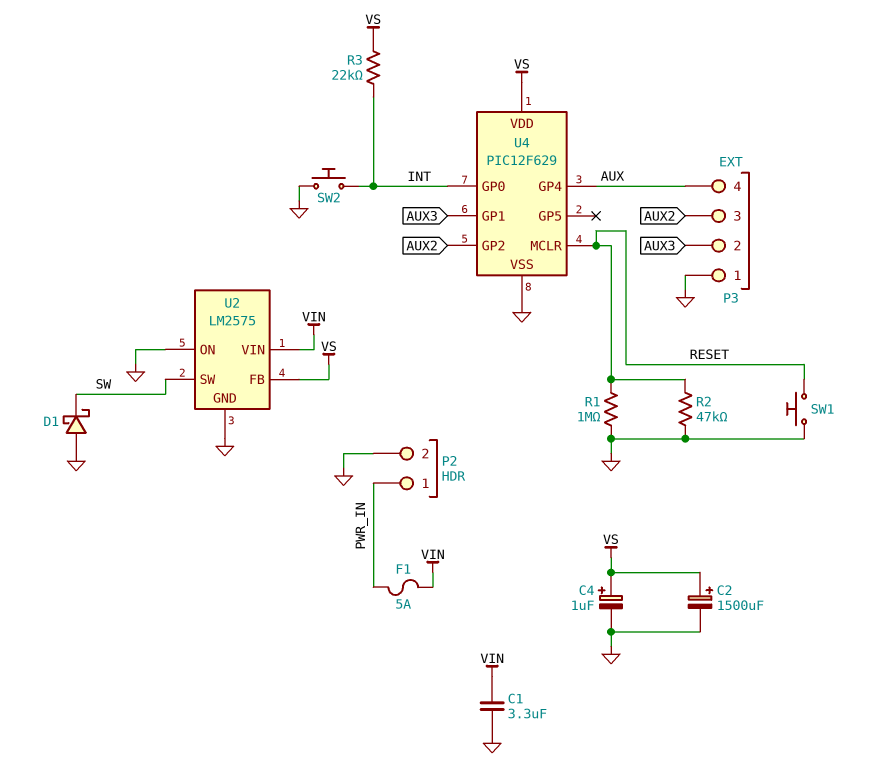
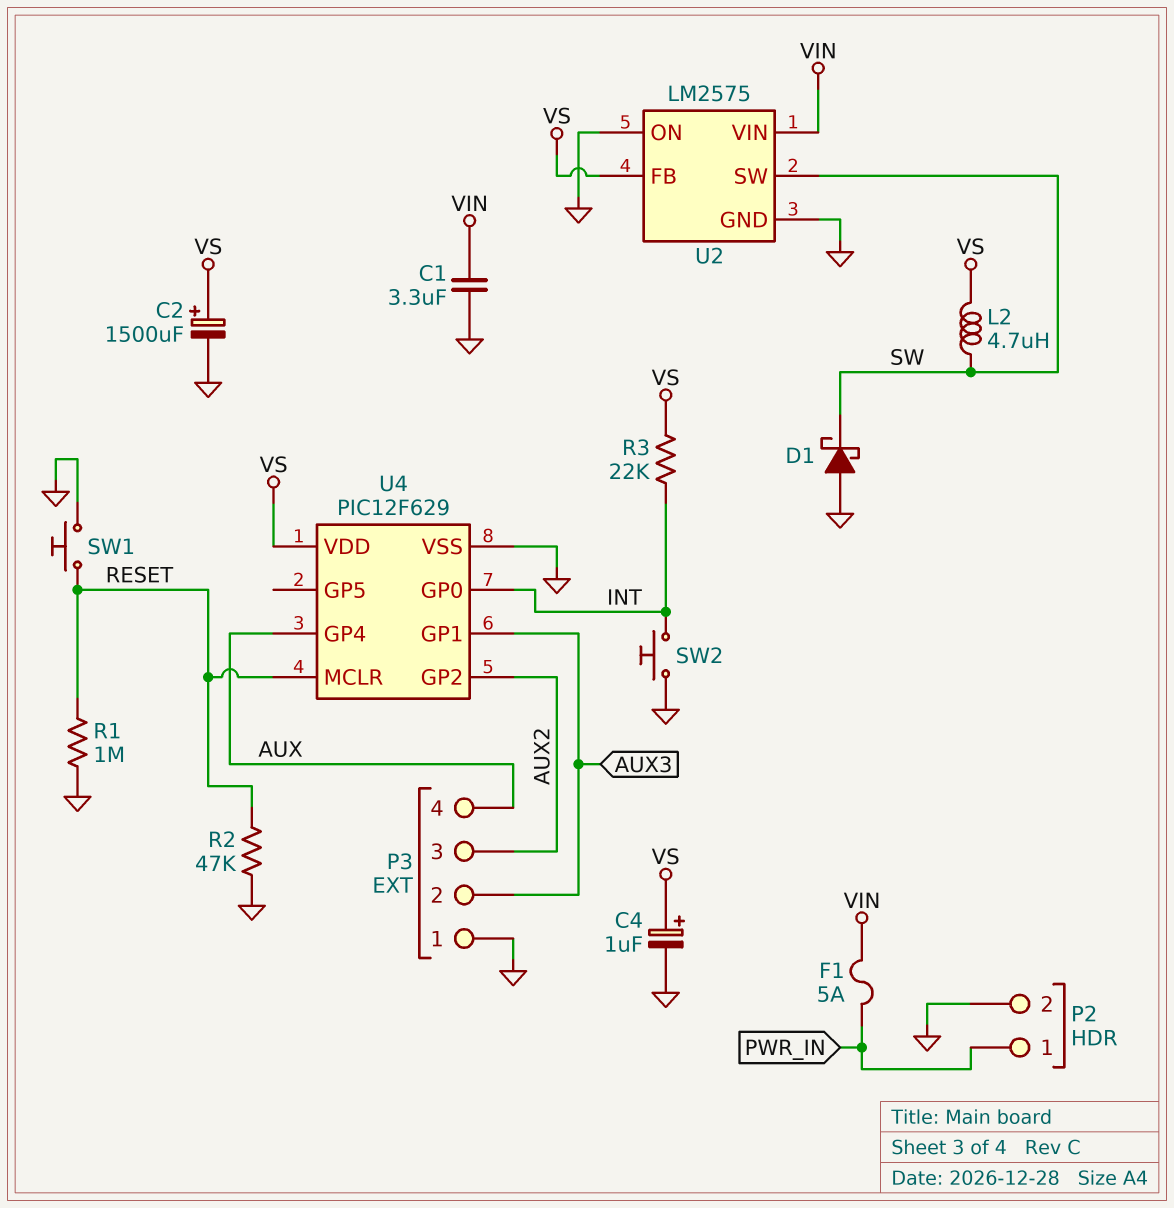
L2: none -> 4.7uH (SW, VS)

